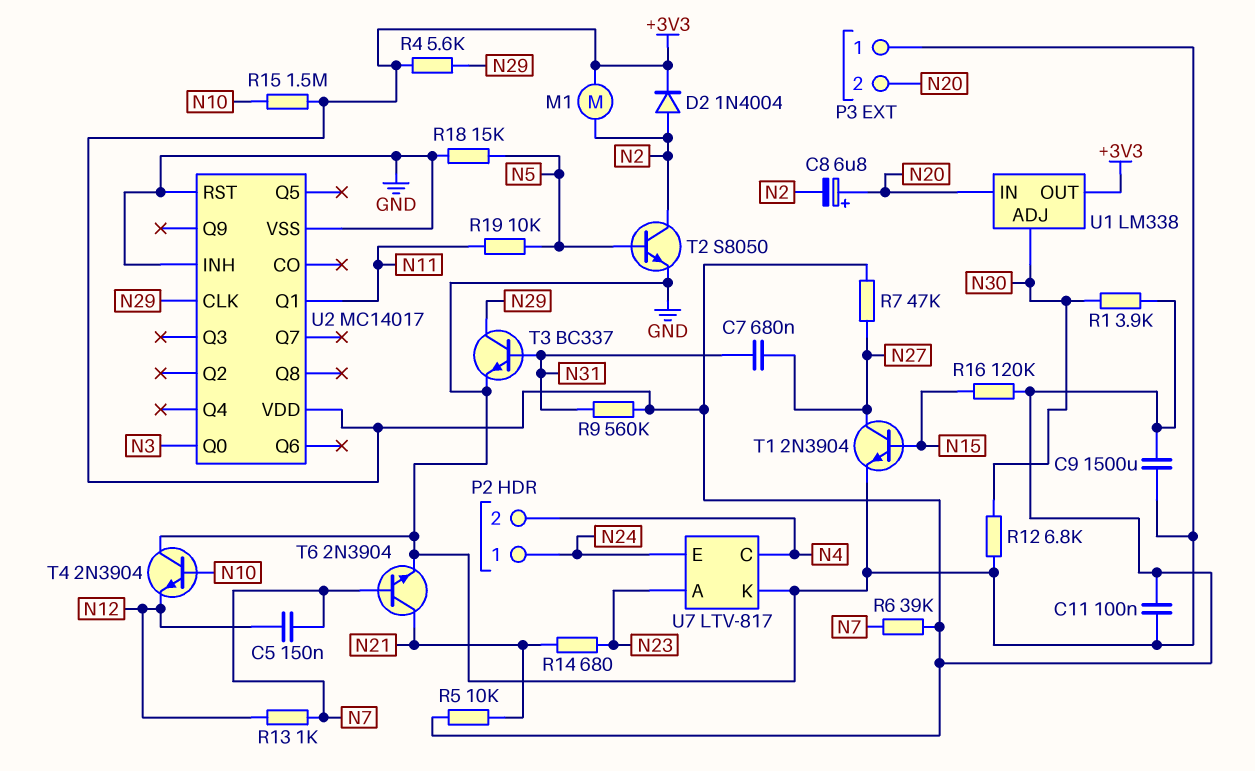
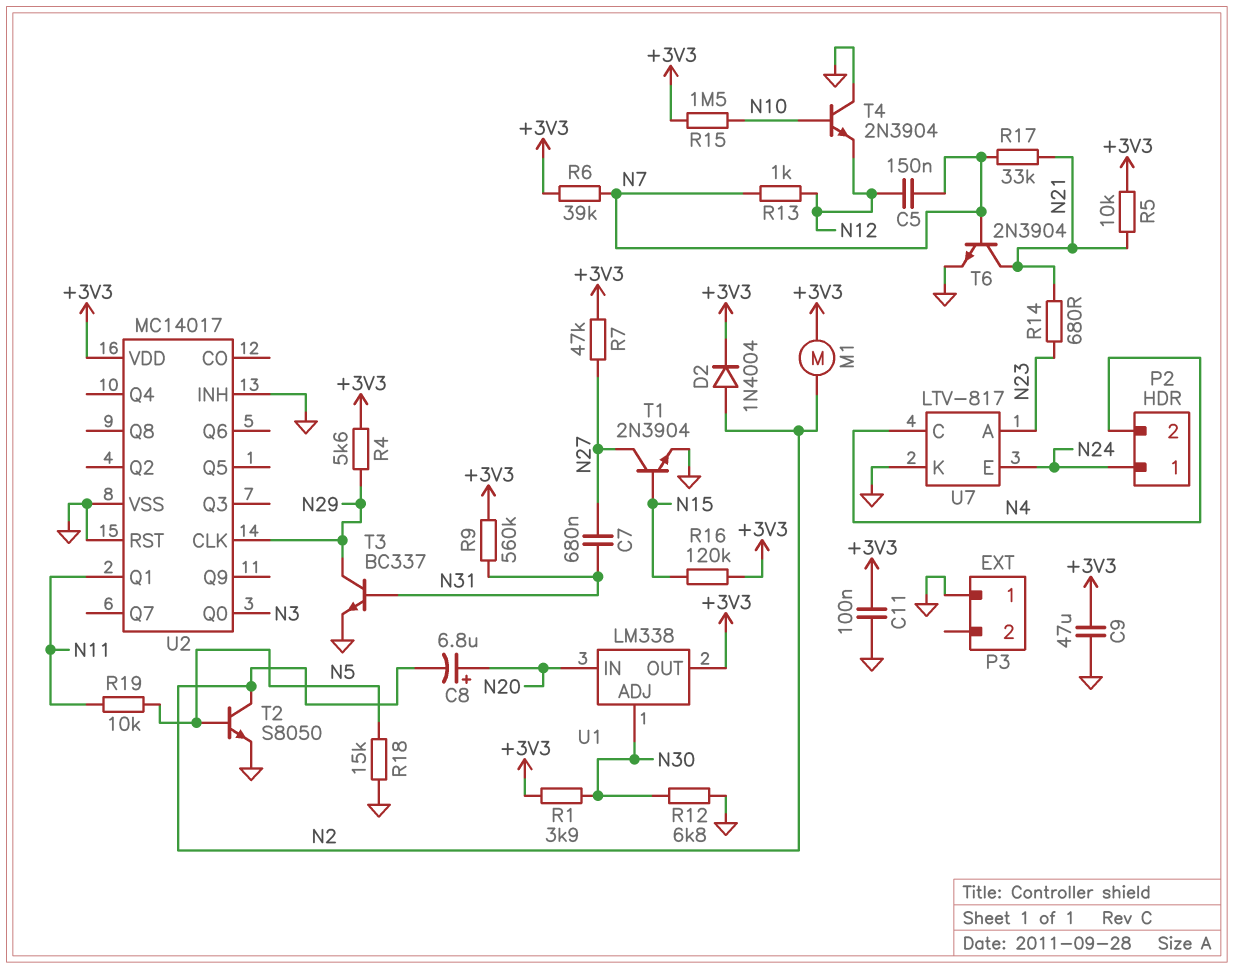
C9: 1500uF (+3V3, GND) -> 47uF (+3V3, GND)
P3 pin 2: N20 -> none
R17: none -> 33k (N7, N21)

